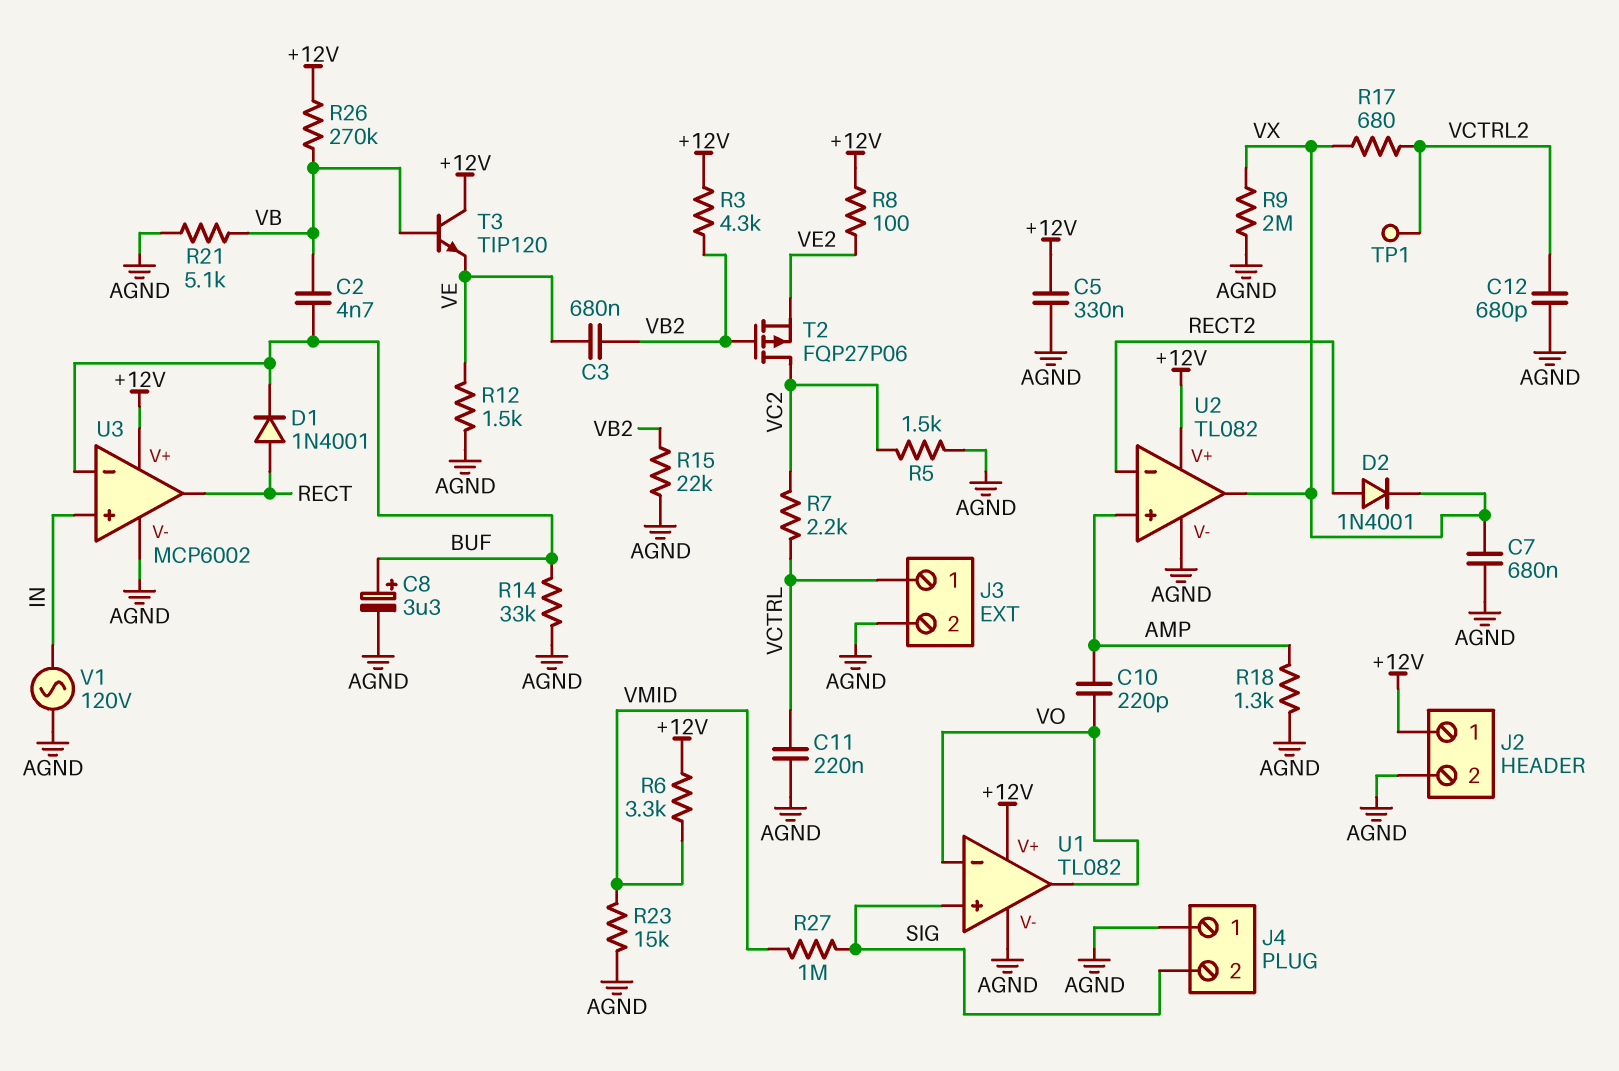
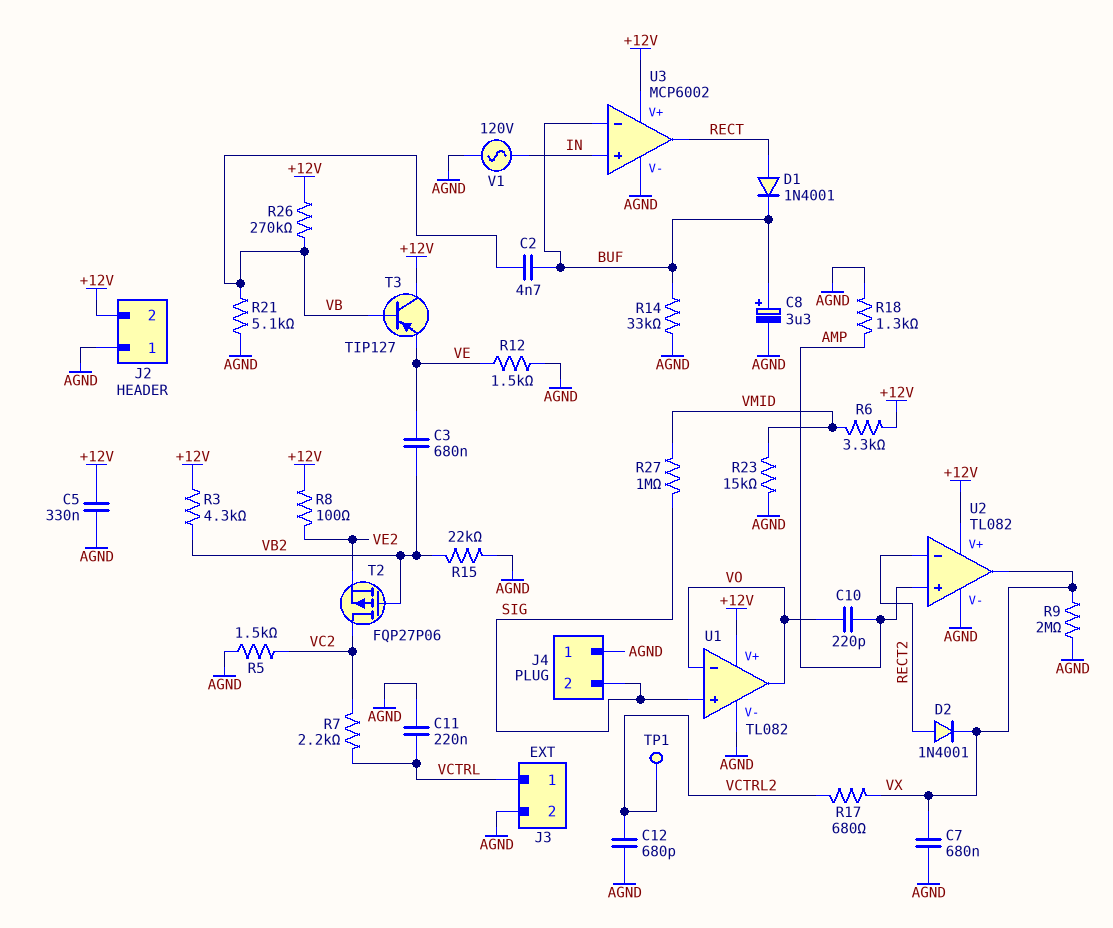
J2 pin 1: +12V -> AGND
J2 pin 2: AGND -> +12V
T3: NPN TIP120 (B VB, C +12V, E VE) -> PNP TIP127 (B VB, C +12V, E VE)

